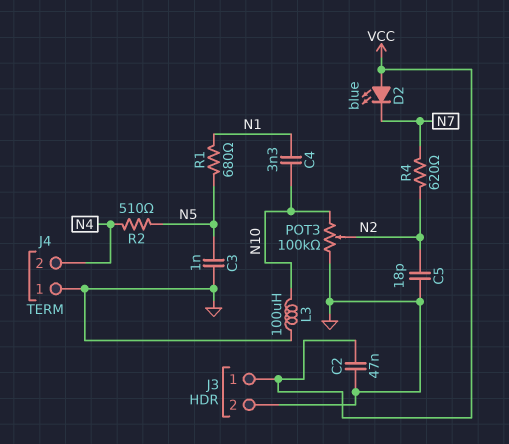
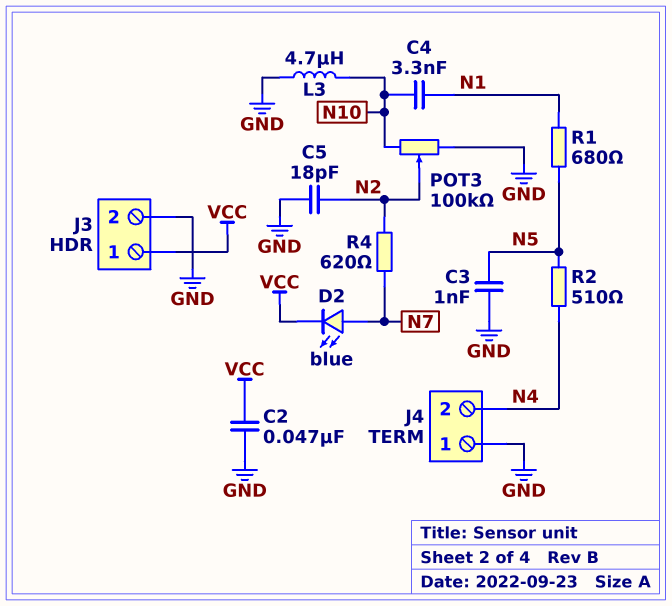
D2: LED blue (A VCC, K N7) -> LED blue (A N7, K VCC)
L3: 100uH (GND, N10) -> 4.7uH (GND, N10)

